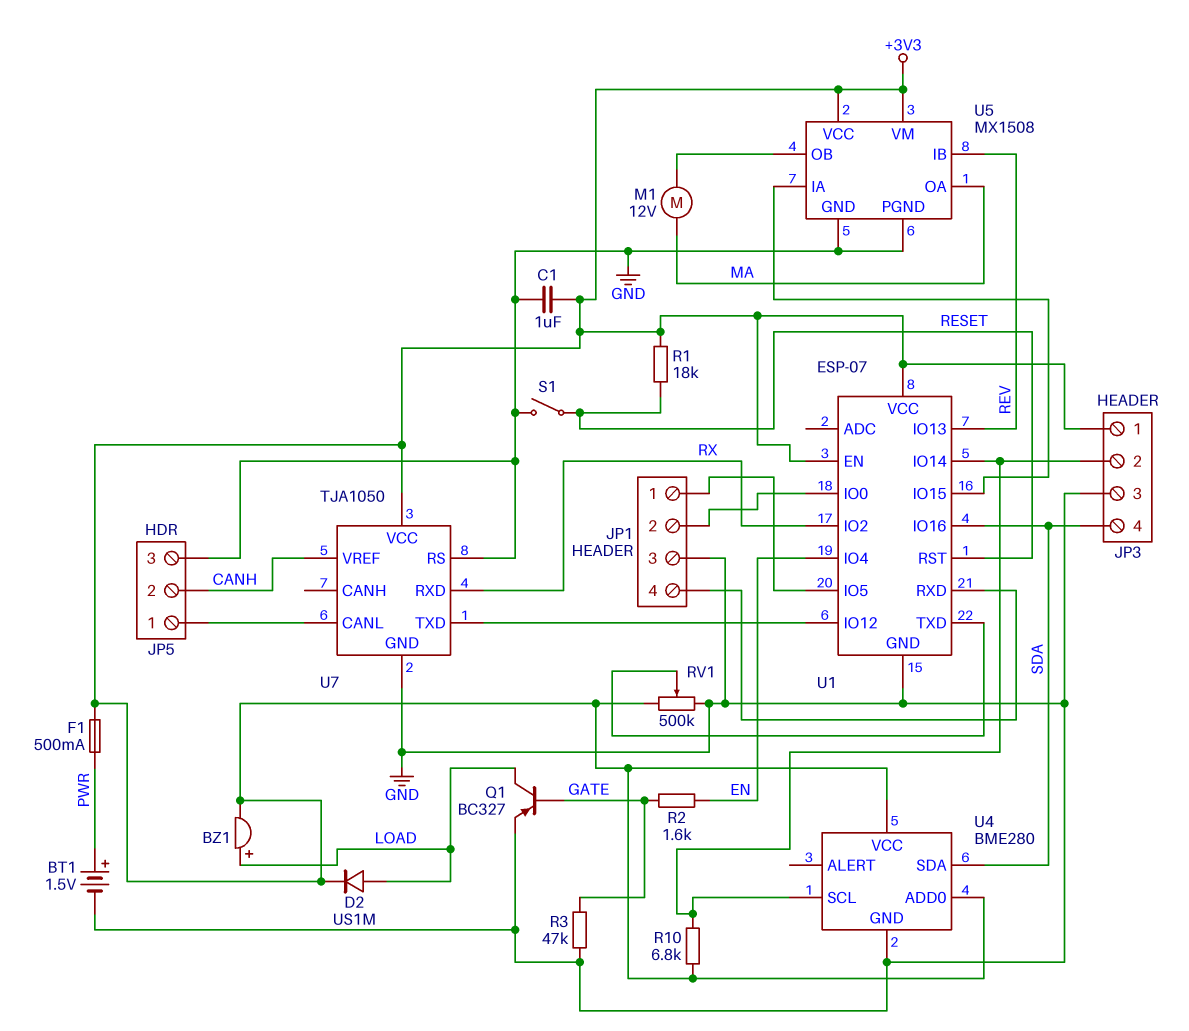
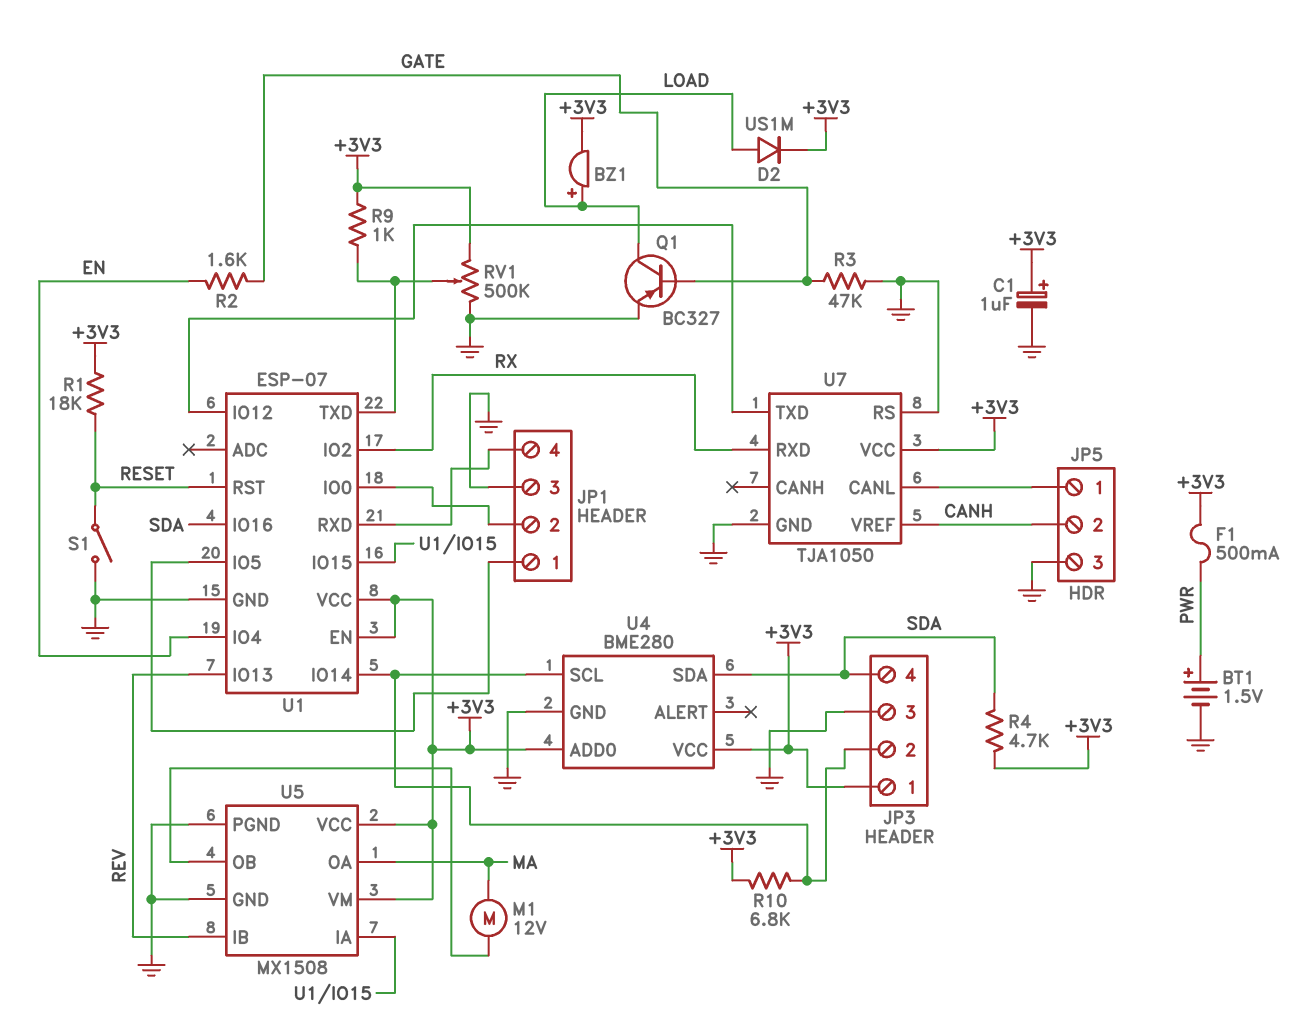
C1: 1uF (+3V3, GND) -> 1uF (plus +3V3, minus GND)
R4: none -> 4.7k (+3V3, SDA)
R9: none -> 1k (+3V3, U1/TXD)

